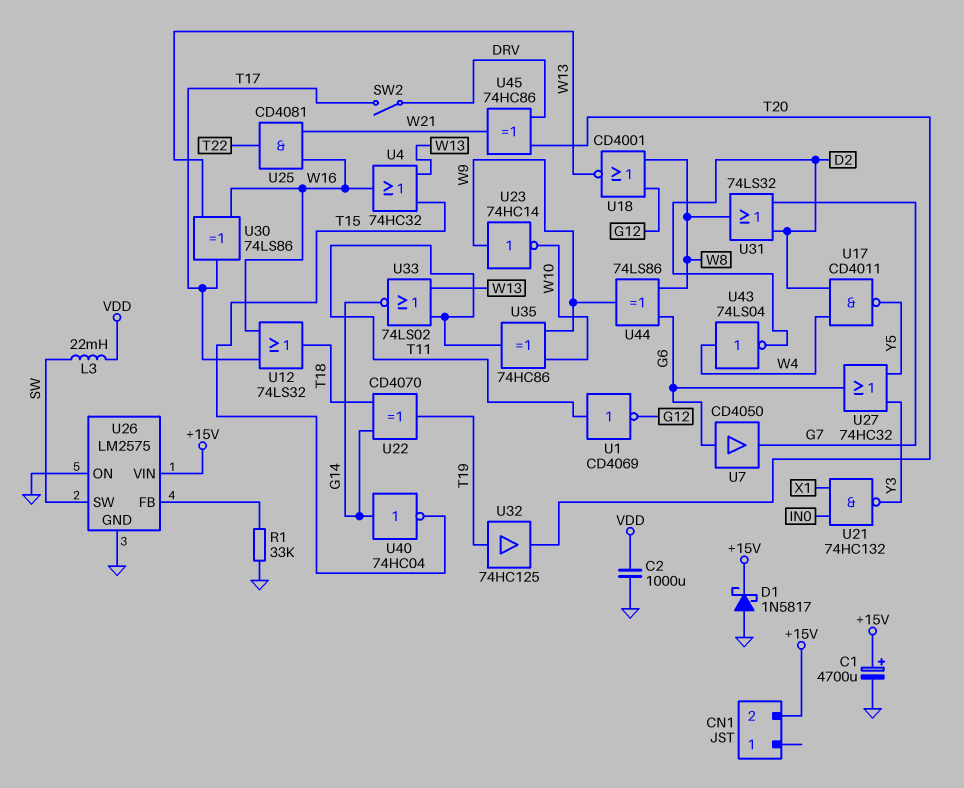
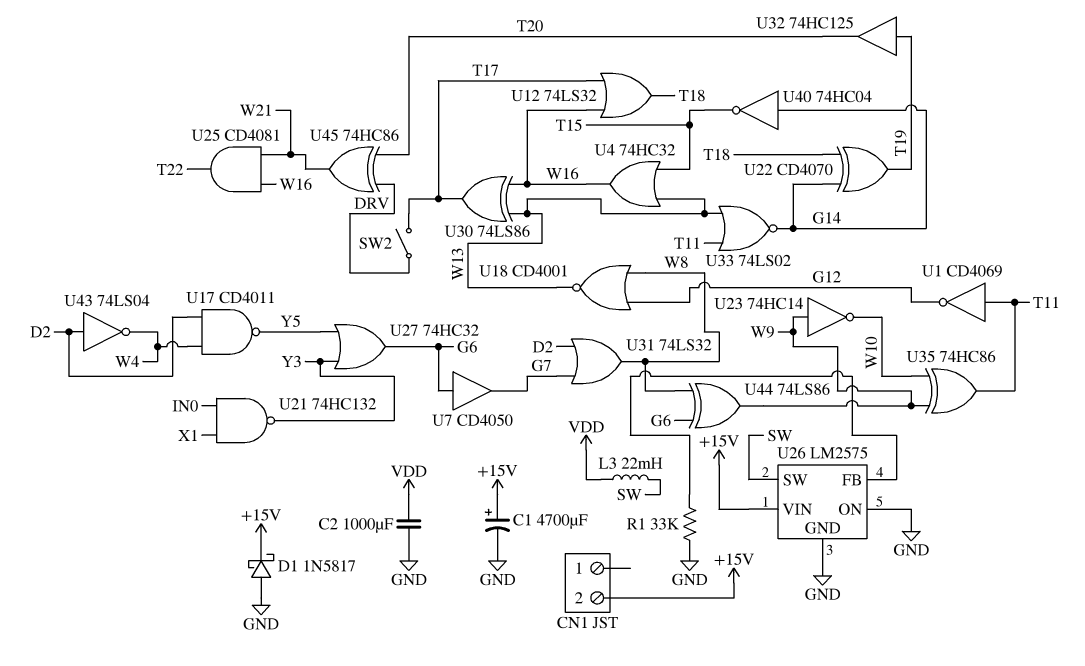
U43: NOT 74LS04 (in W4, out D2) -> NOT 74LS04 (in D2, out W4)

